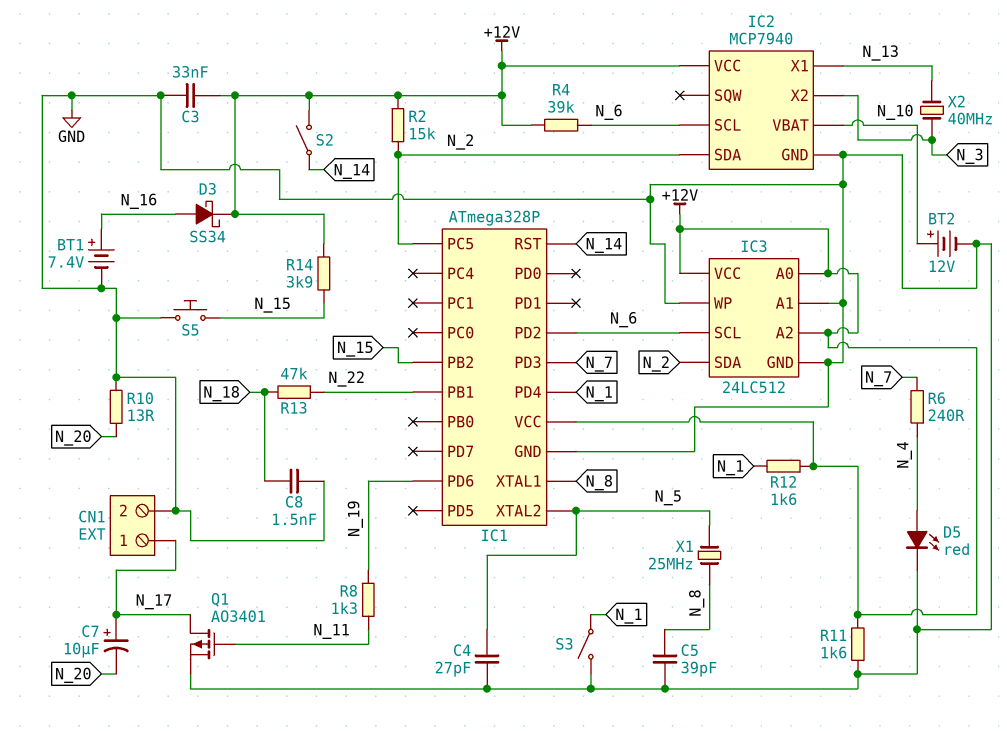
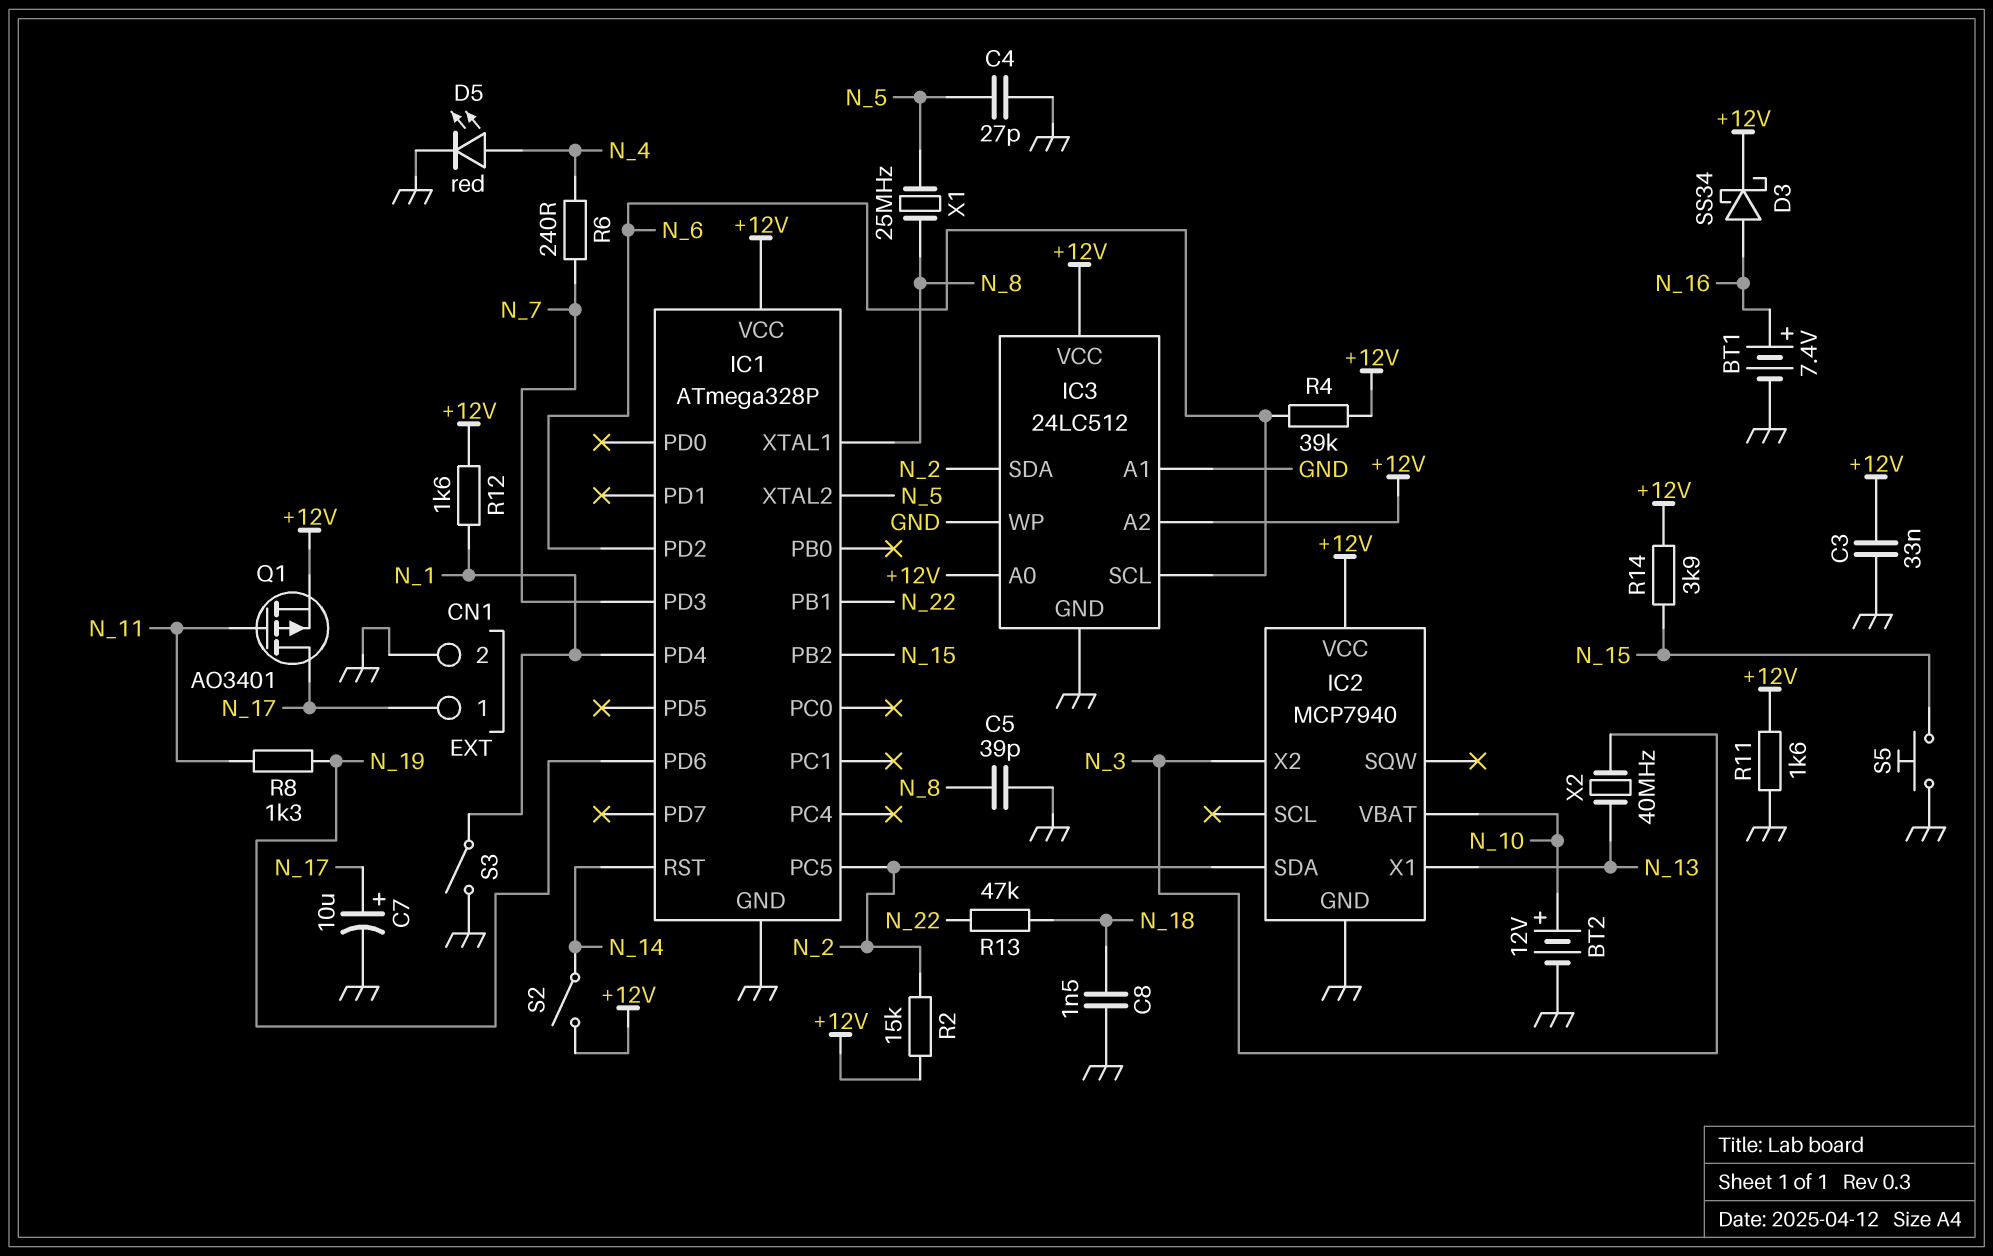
C7: 10uF (plus N_17, minus N_20) -> 10uF (plus N_17, minus GND)
IC2 pin SCL: N_6 -> none
Q1: PMOS AO3401 (G N_11, D N_17, S GND) -> PMOS AO3401 (G N_11, D N_17, S +12V)
R10: 13 (GND, N_20) -> none

